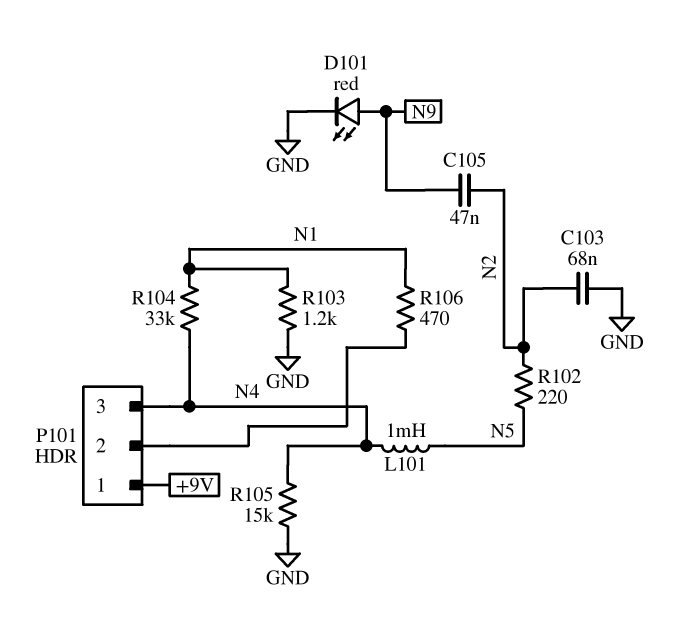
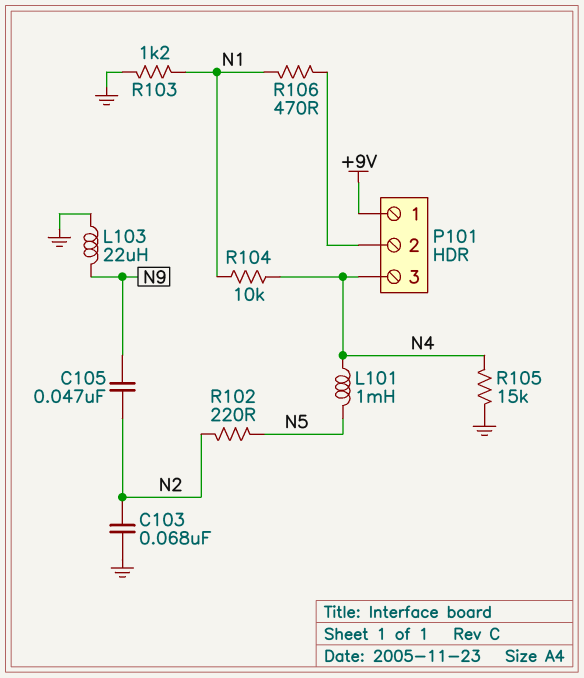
D101: LED red (A N9, K GND) -> none
L103: none -> 22uH (GND, N9)
R104: 33k (N1, N4) -> 10k (N1, N4)

